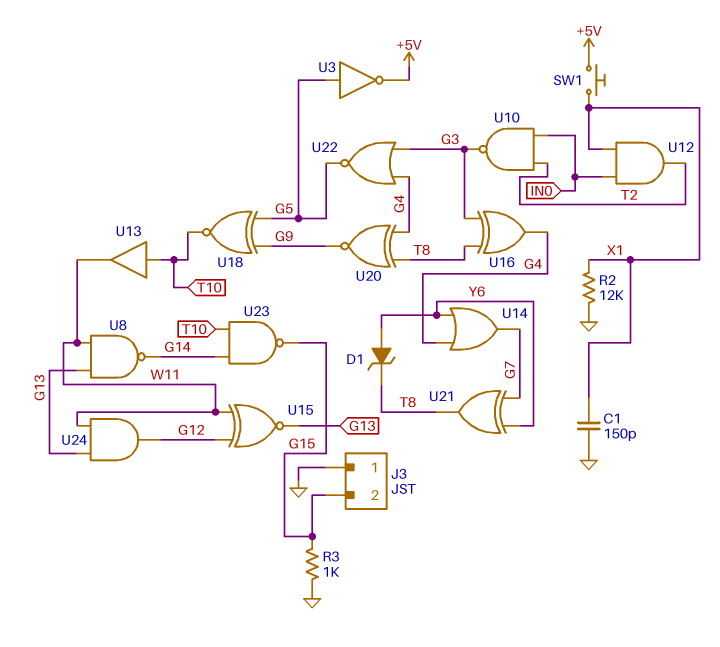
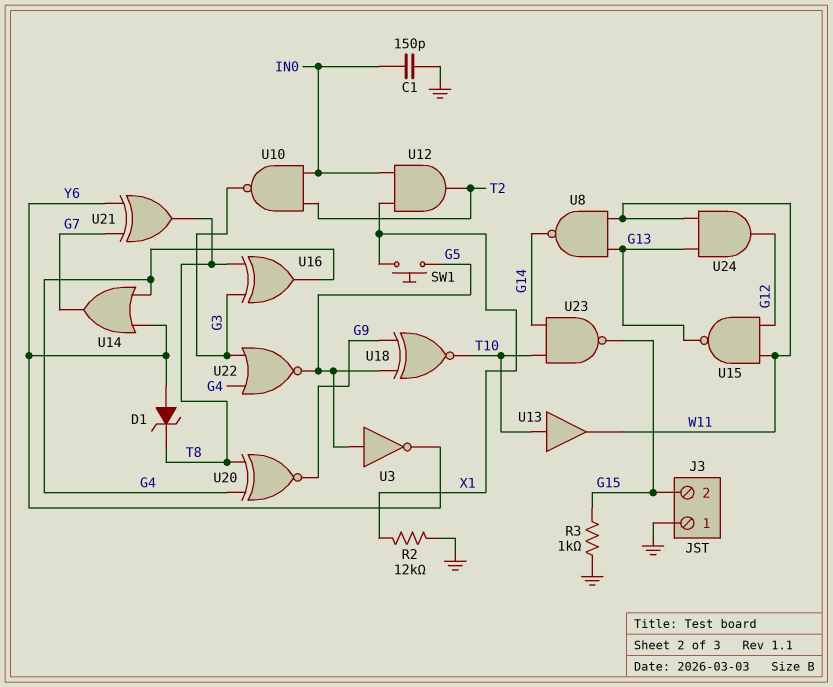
C1: 150pF (GND, X1) -> 150pF (GND, IN0)
SW1: button (+5V, X1) -> button (G5, X1)
U3: NOT (in G5, out +5V) -> NOT (in G5, out Y6)
U15: XNOR (in G12, in W11, out G13) -> NAND (in G12, in W11, out G13)

